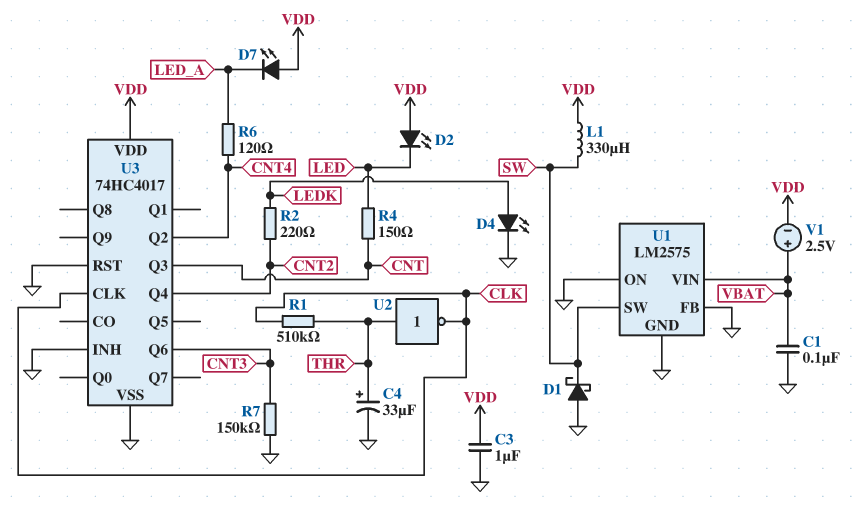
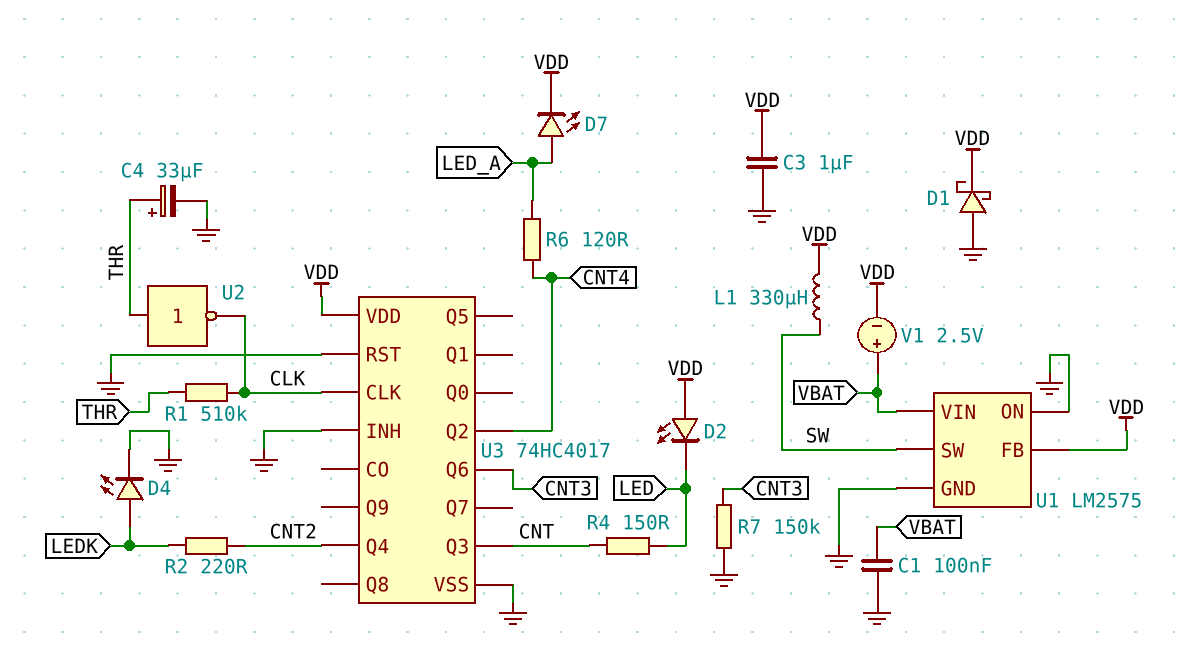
D1: schottky (A GND, K SW) -> schottky (A GND, K VDD)
D7: LED (A VDD, K LED_A) -> LED (A LED_A, K VDD)
U1 pin FB: GND -> VDD

